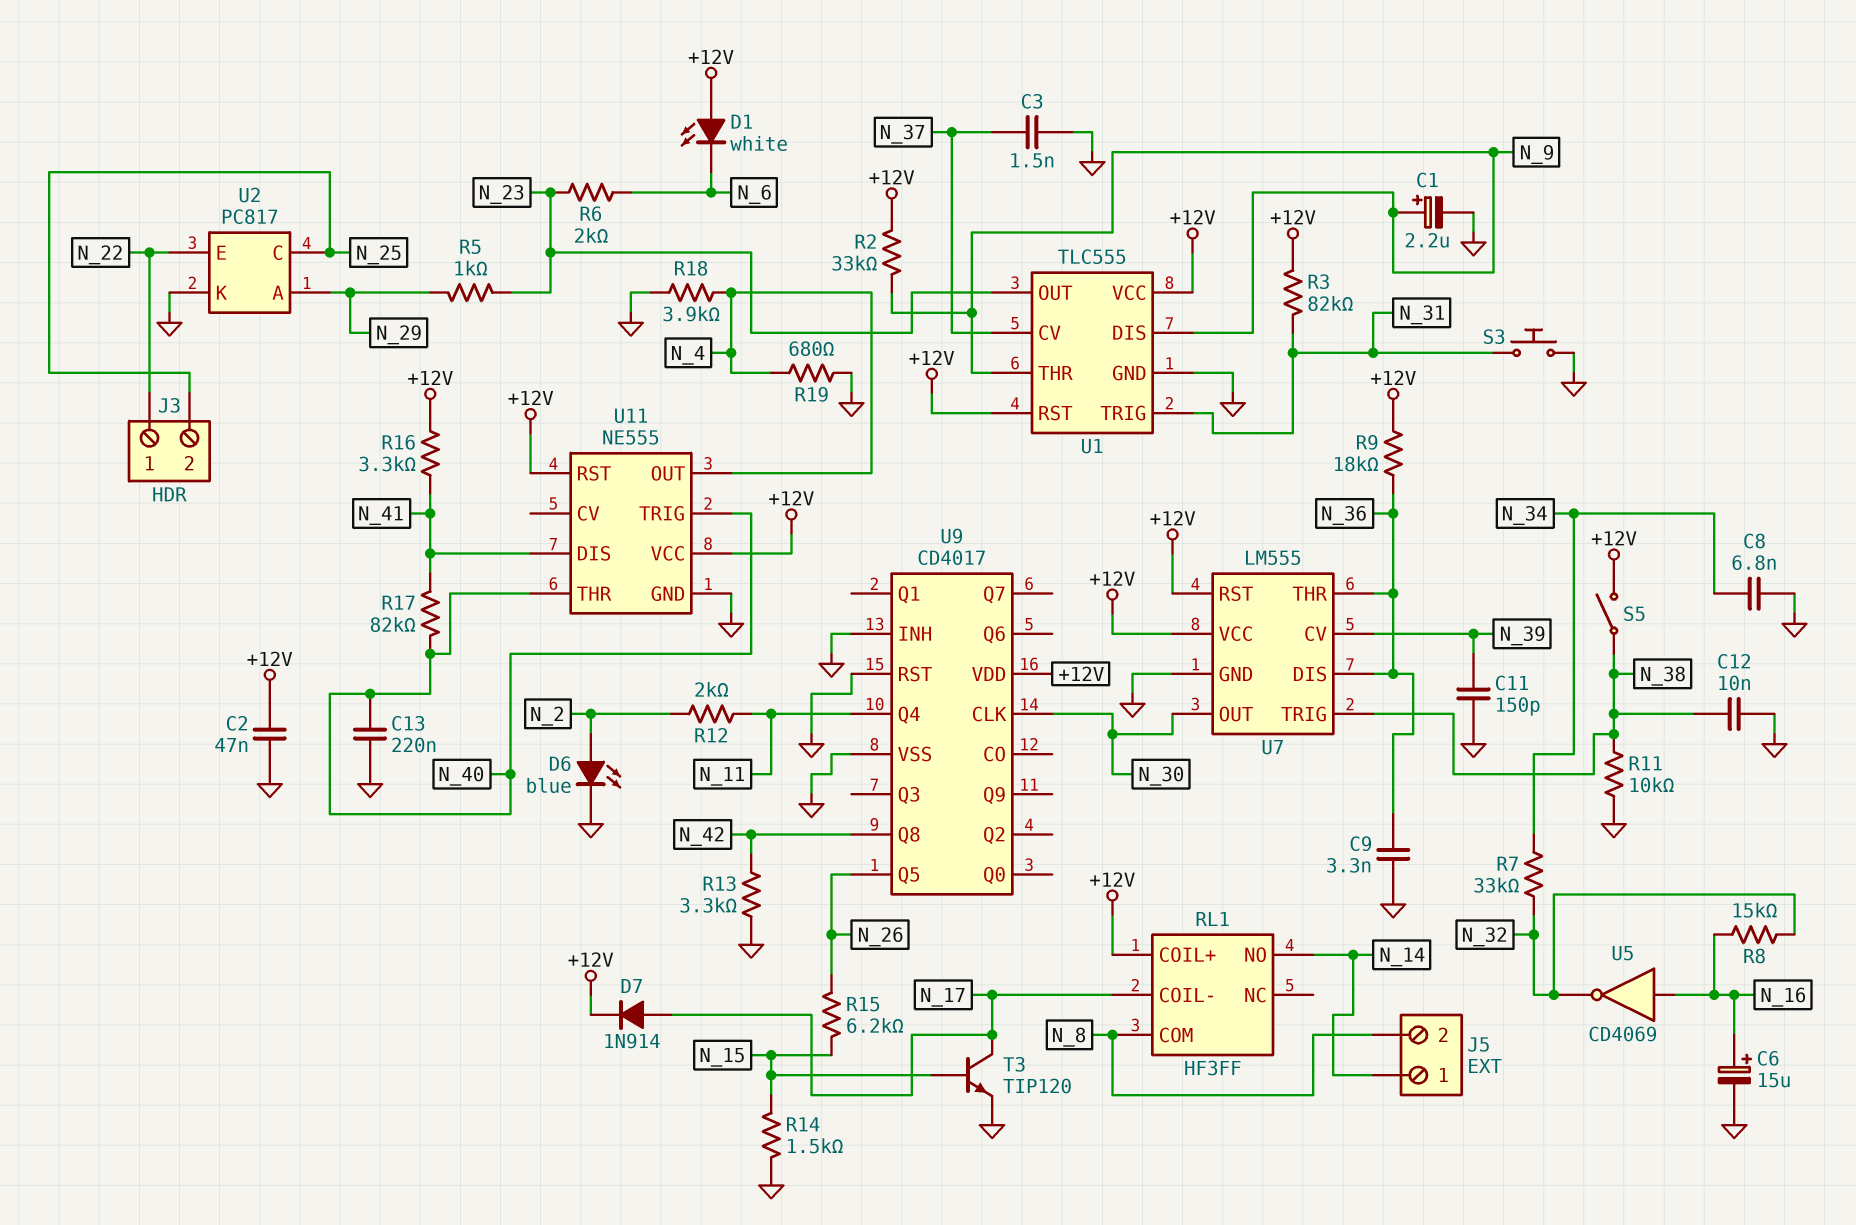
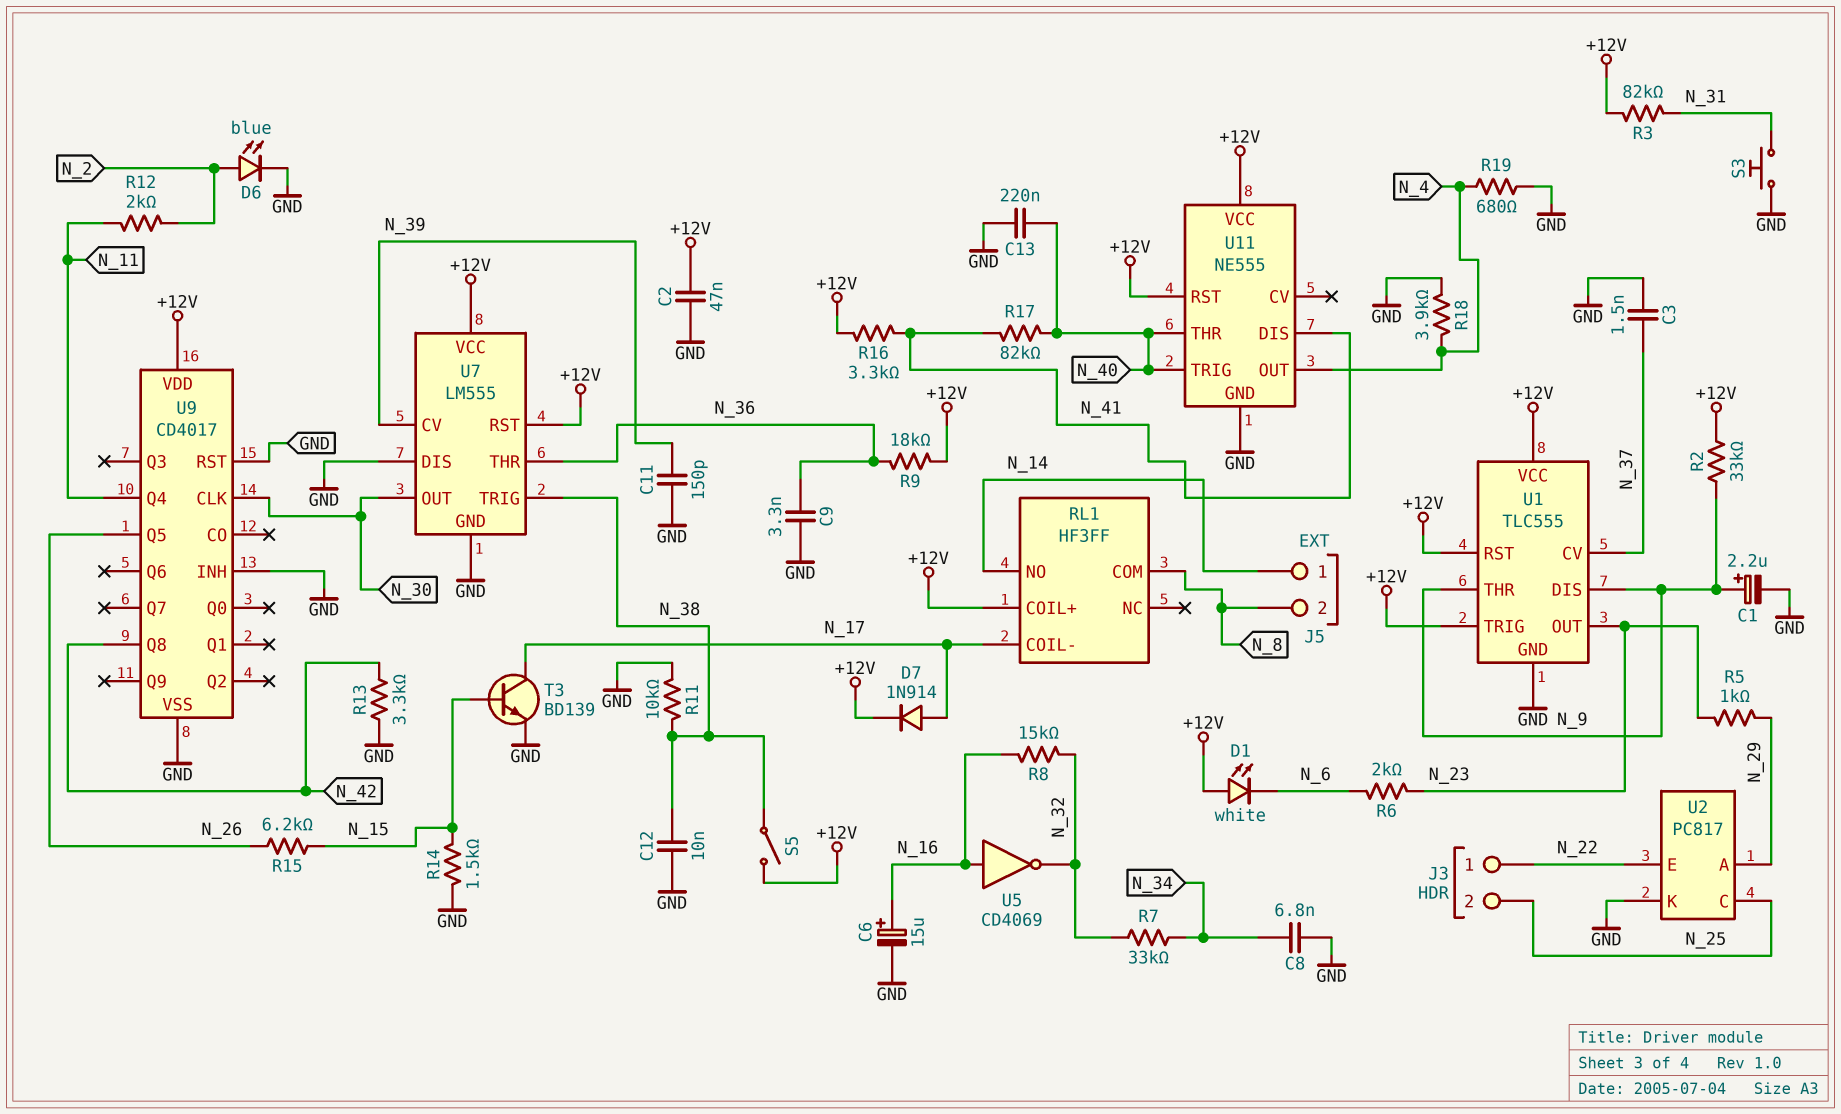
T3: NPN TIP120 (B N_15, C N_17, E GND) -> NPN BD139 (B N_15, C N_17, E GND)
U1 pin TRIG: N_31 -> +12V
U7 pin DIS: N_36 -> GND

